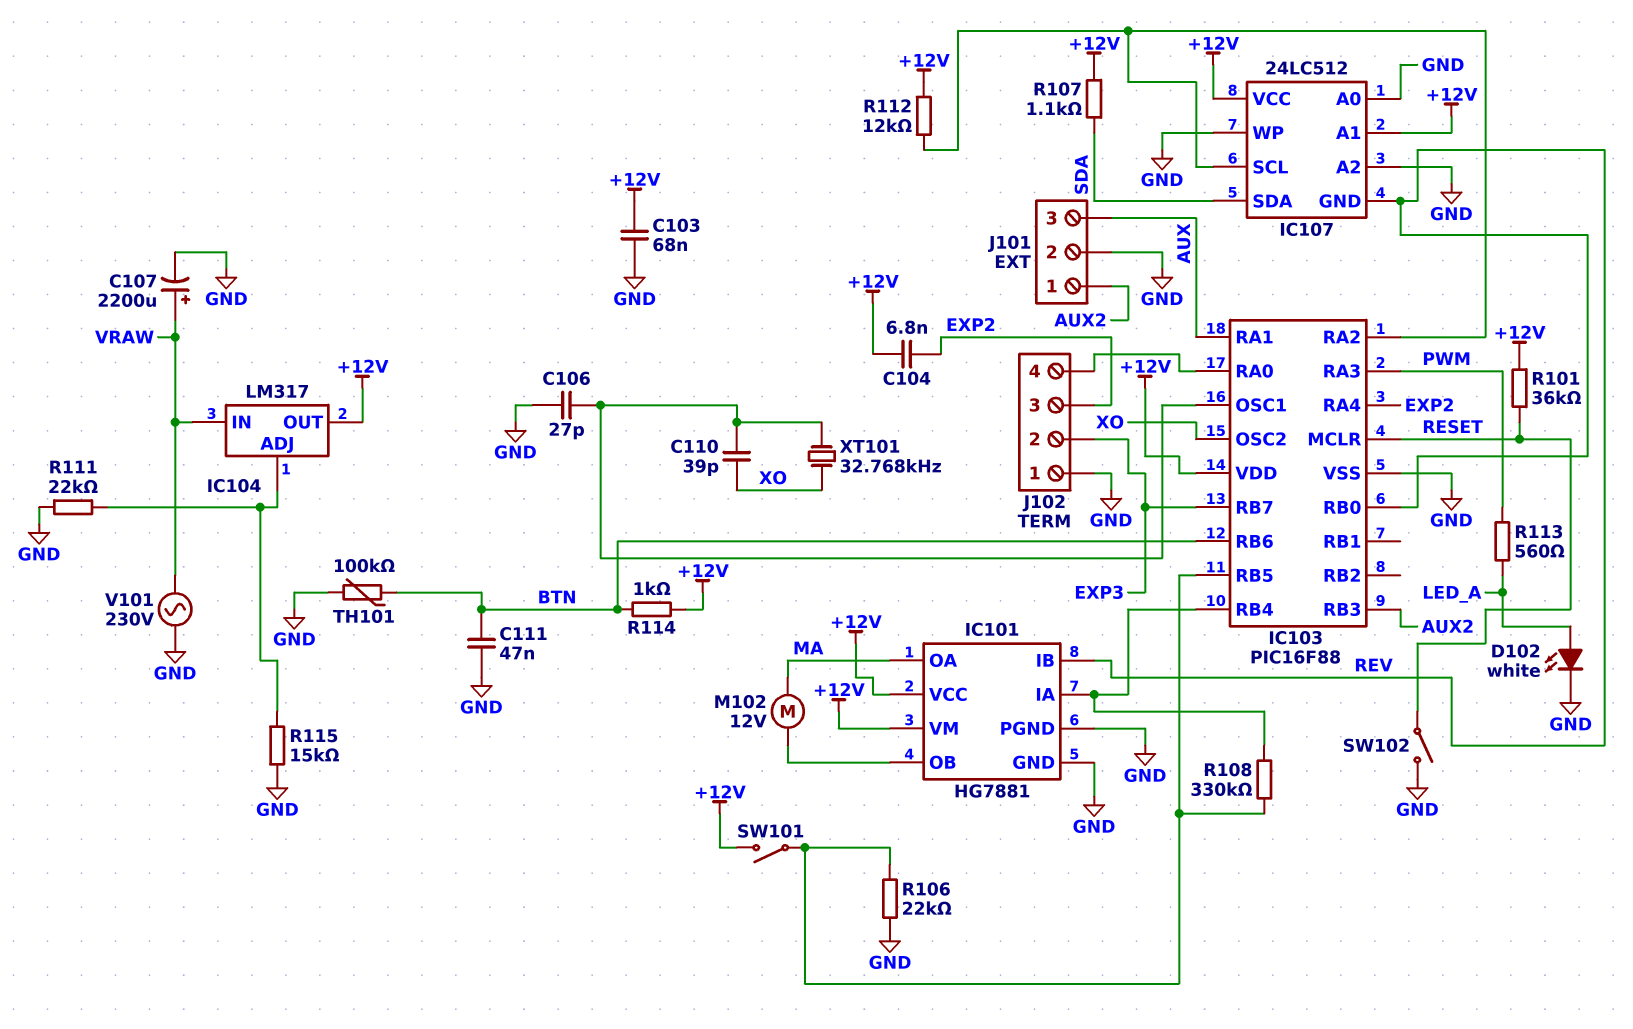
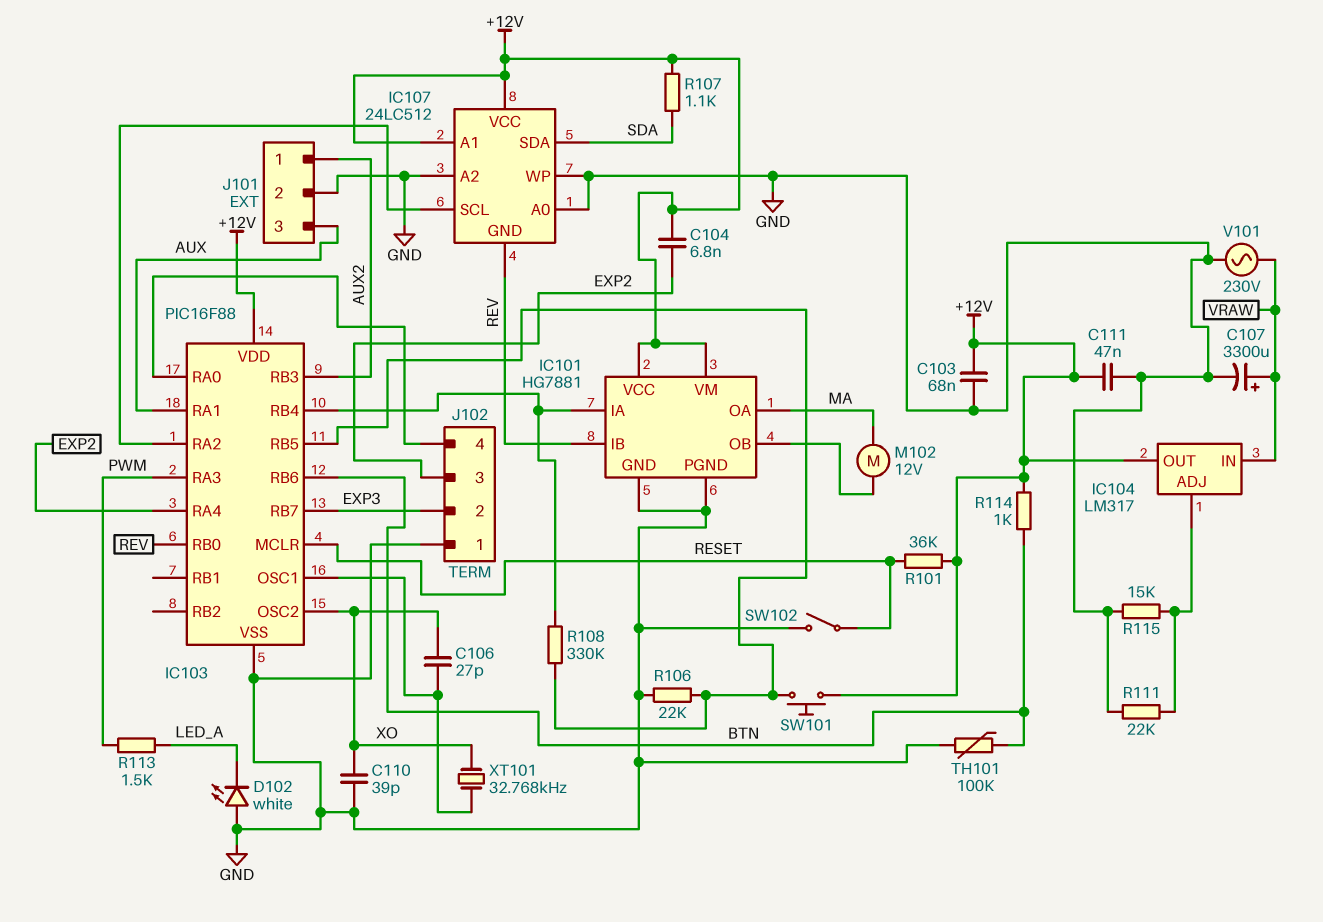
C106: 27pF (GND, IC103/OSC1) -> 27pF (IC103/OSC1, XO)
C107: 2200uF (plus VRAW, minus GND) -> 3300uF (plus VRAW, minus GND)
C110: 39pF (IC103/OSC1, XO) -> 39pF (GND, XO)
C111: 47nF (BTN, GND) -> 47nF (+12V, GND)
D102: LED white (A LED_A, K GND) -> LED white (A GND, K LED_A)
R112: 12k (+12V, IC103/RA2) -> none
R113: 560 (LED_A, PWM) -> 1.5k (LED_A, PWM)
SW101: switch (+12V, IC103/RB5) -> button (+12V, IC103/RB5)

